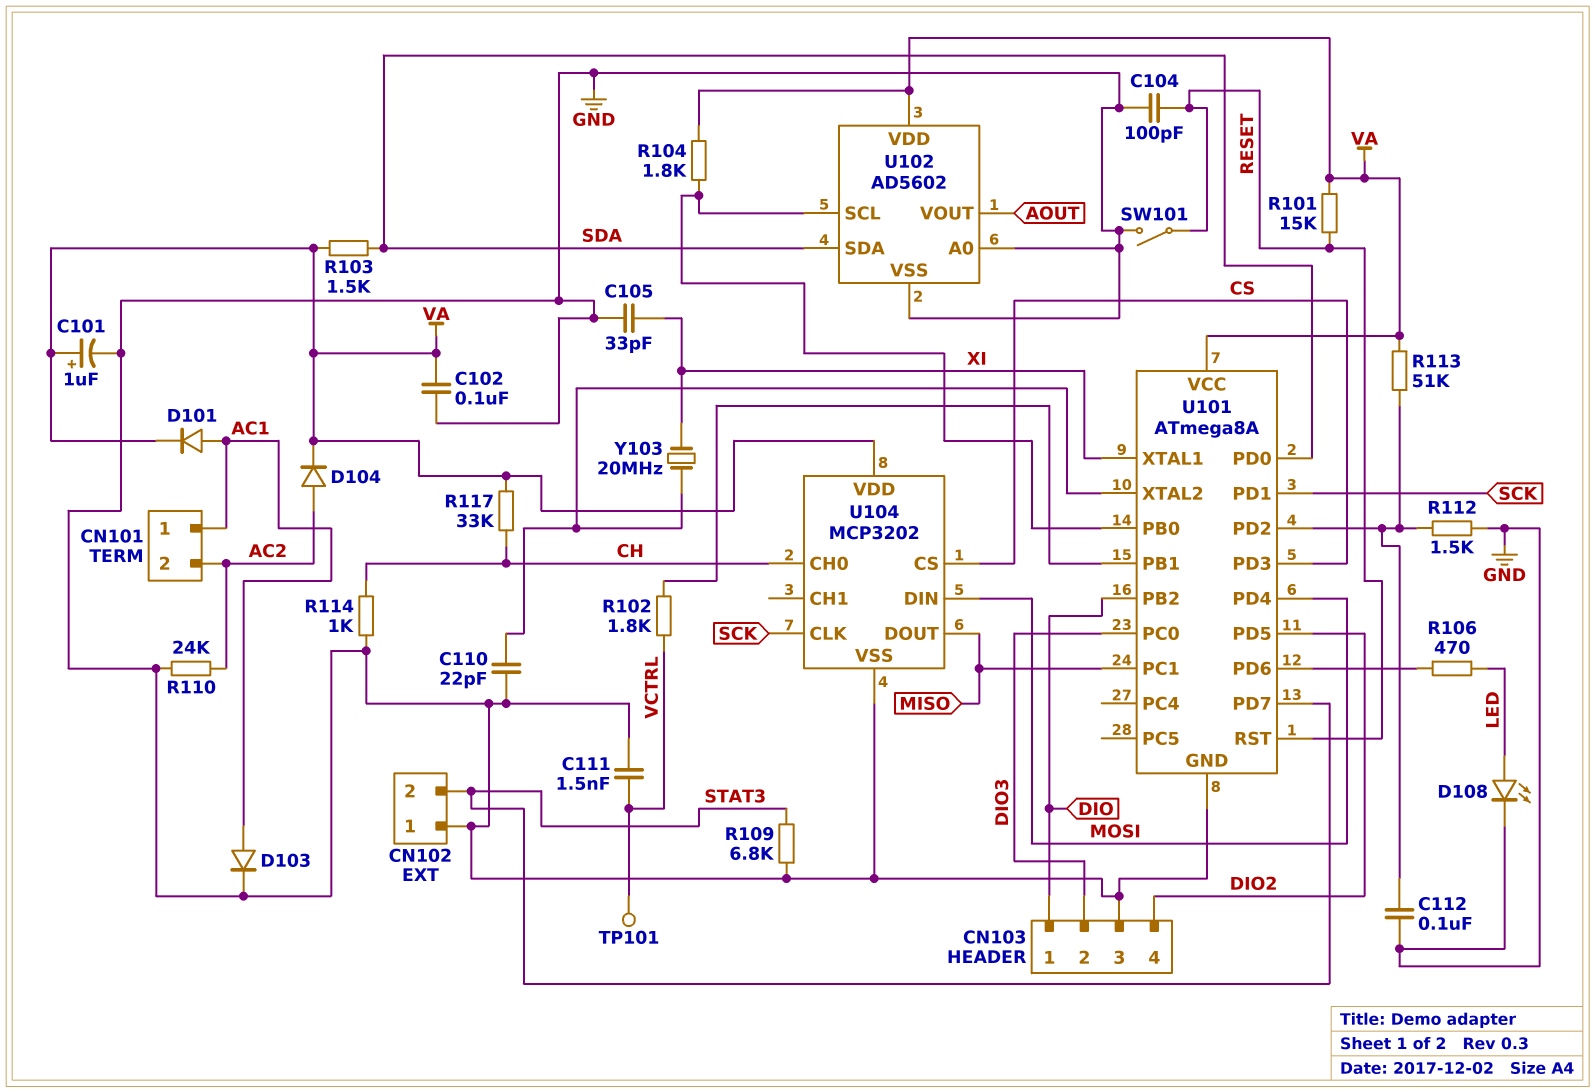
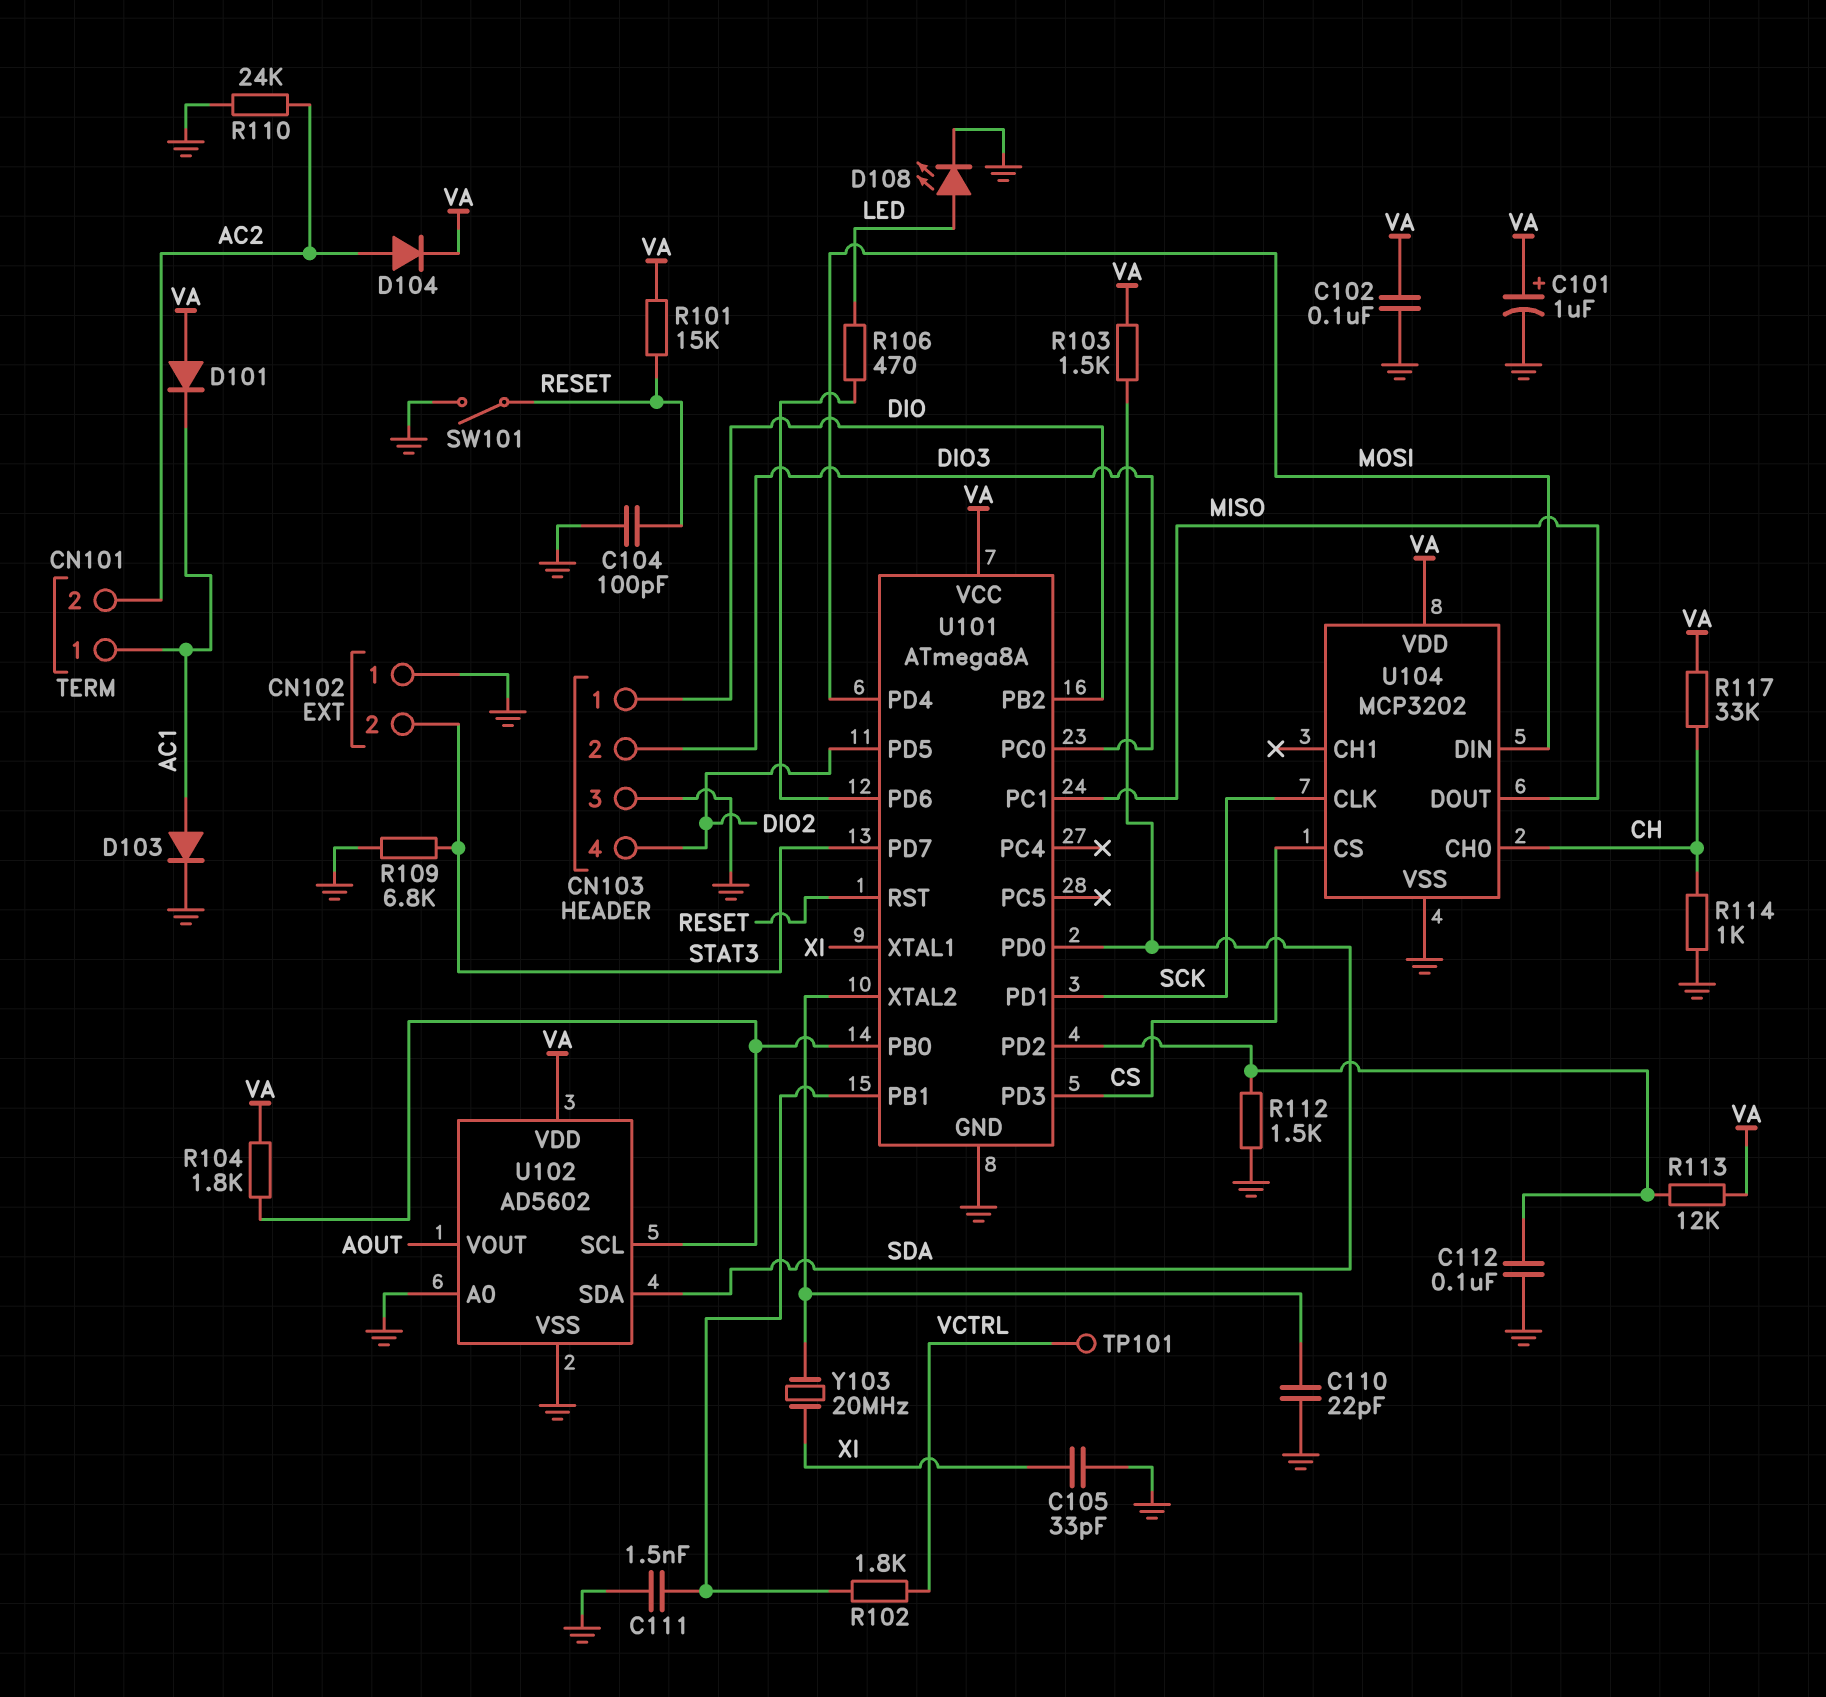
C111: 1.5nF (GND, VCTRL) -> 1.5nF (GND, U101/PB1)
D101: diode (A AC1, K VA) -> diode (A VA, K AC1)
R113: 51k (U101/PD2, VA) -> 12k (U101/PD2, VA)

